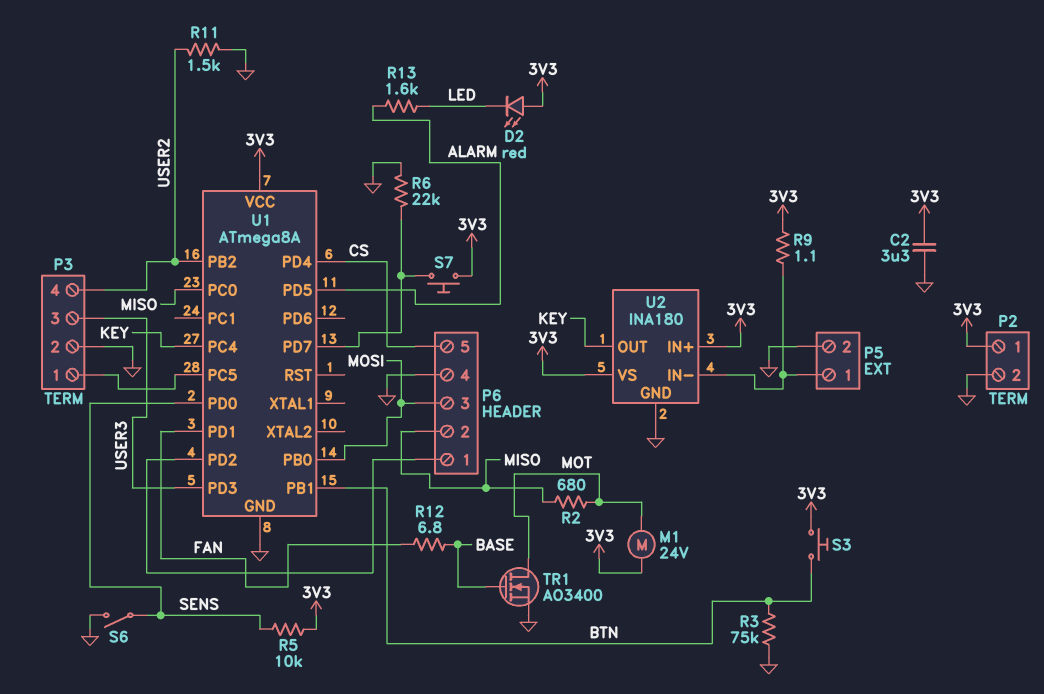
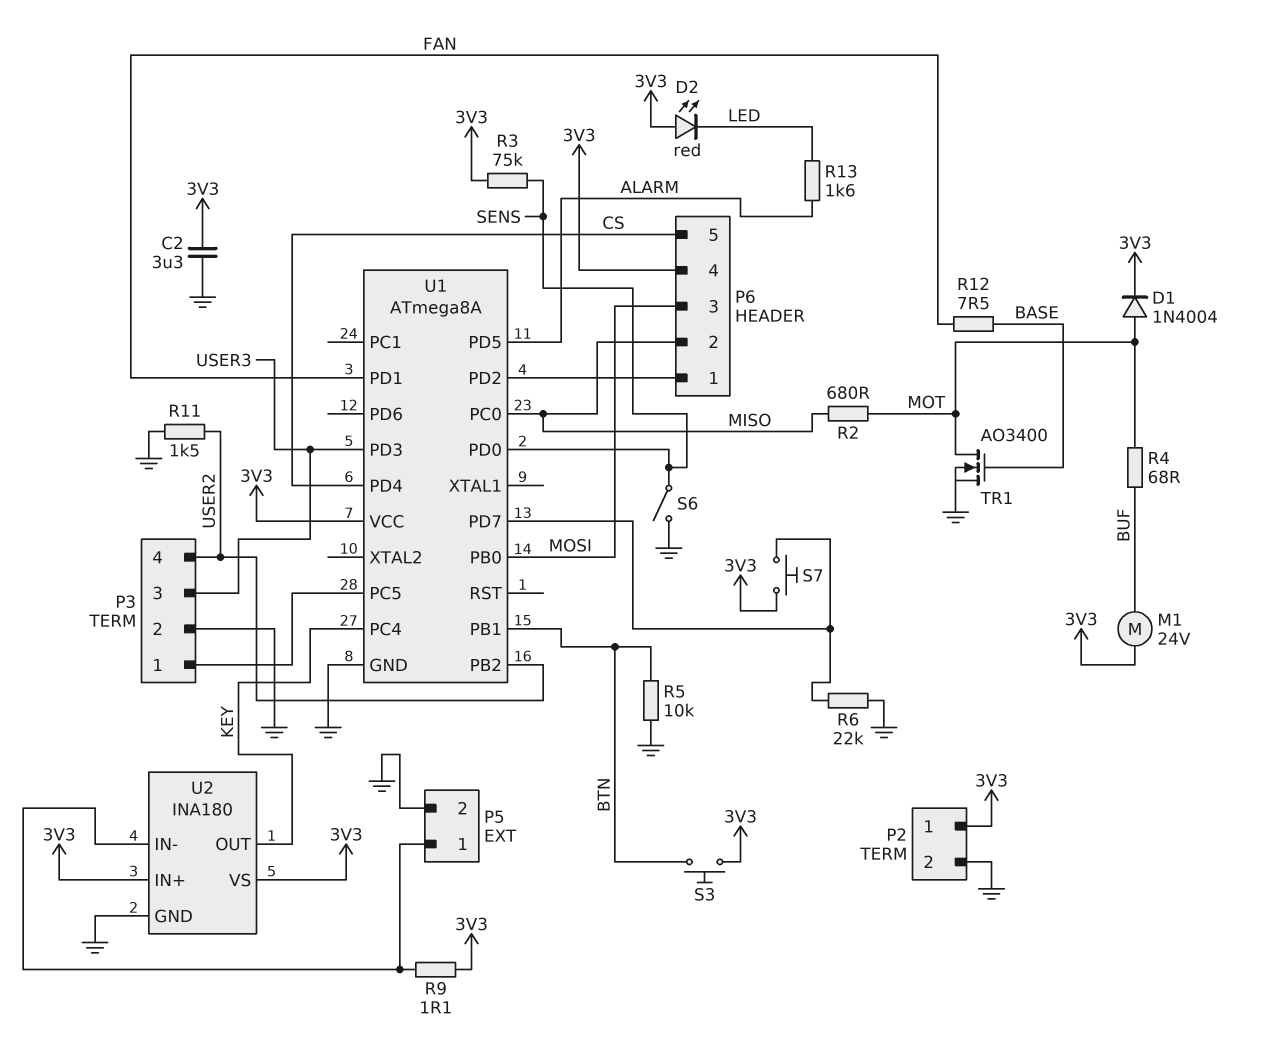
D1: none -> diode 1N4004 (A MOT, K 3V3)
M1: motor 24V (3V3, MOT) -> motor 24V (3V3, BUF)
P6 pin 4: GND -> 3V3
R3: 75k (BTN, GND) -> 75k (3V3, SENS)
R4: none -> 68 (BUF, MOT)
R5: 10k (3V3, SENS) -> 10k (BTN, GND)
R12: 6.8 (BASE, FAN) -> 7.5 (BASE, FAN)

